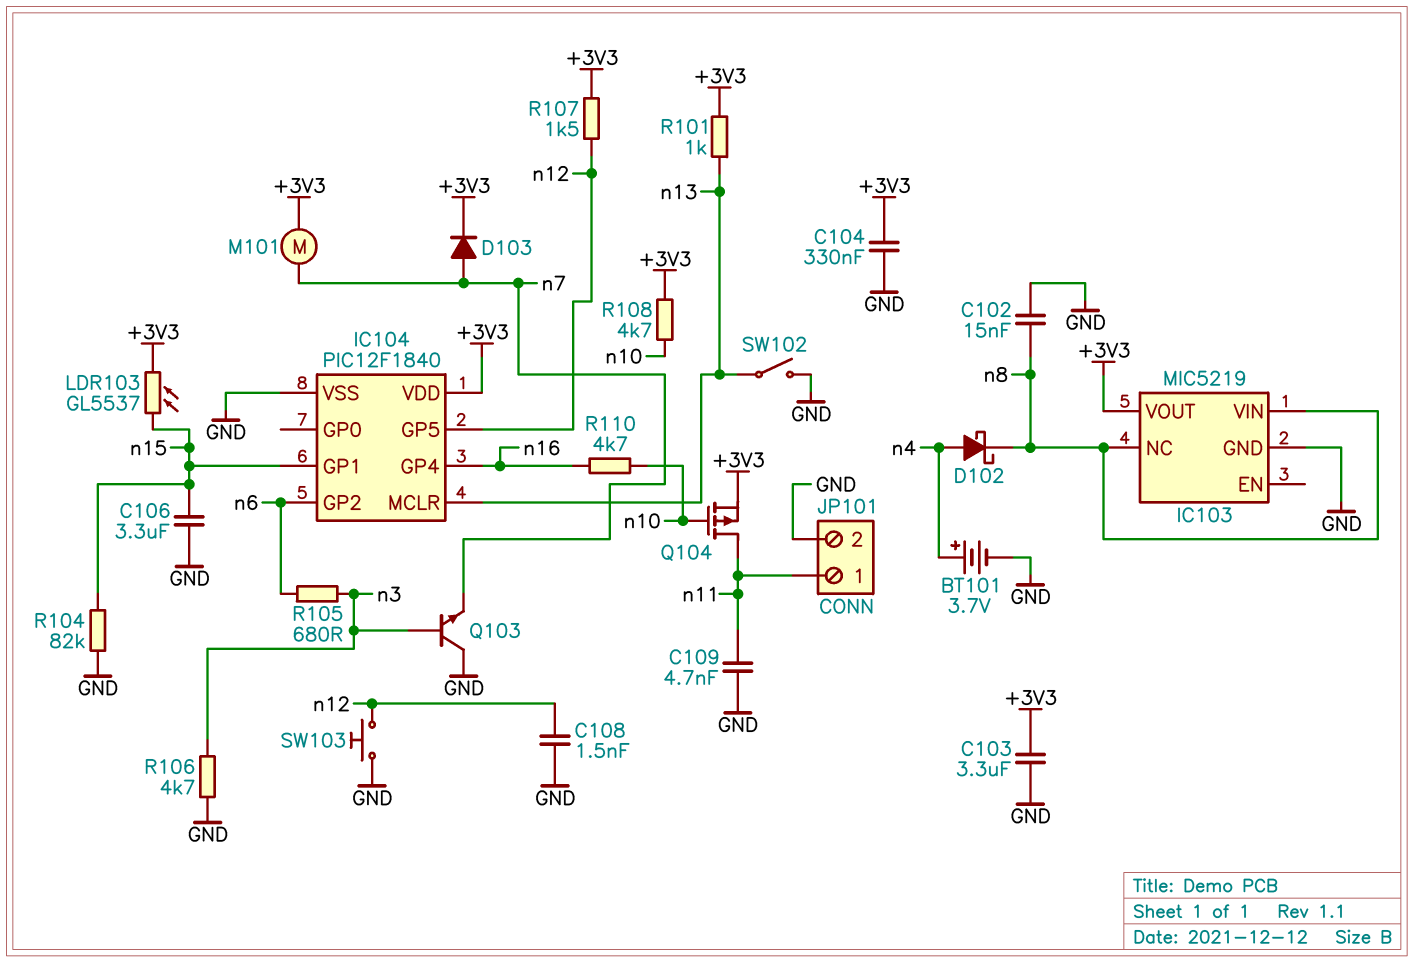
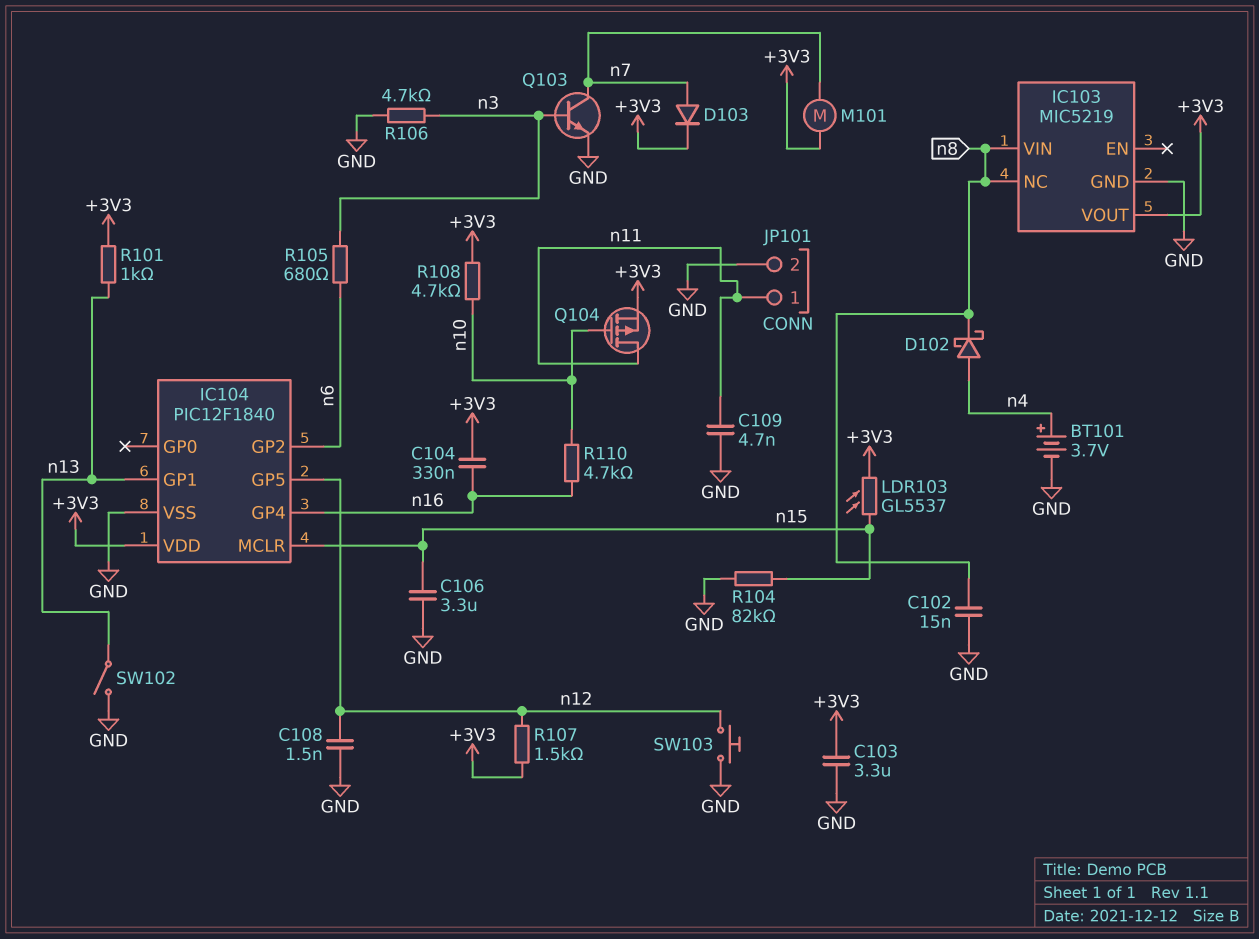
C104: 330nF (+3V3, GND) -> 330nF (+3V3, n16)
IC104 pin GP1: n15 -> n13
IC104 pin MCLR: n13 -> n15
Q103: NPN (B n3, C GND, E n7) -> NPN (B n3, C n7, E GND)

